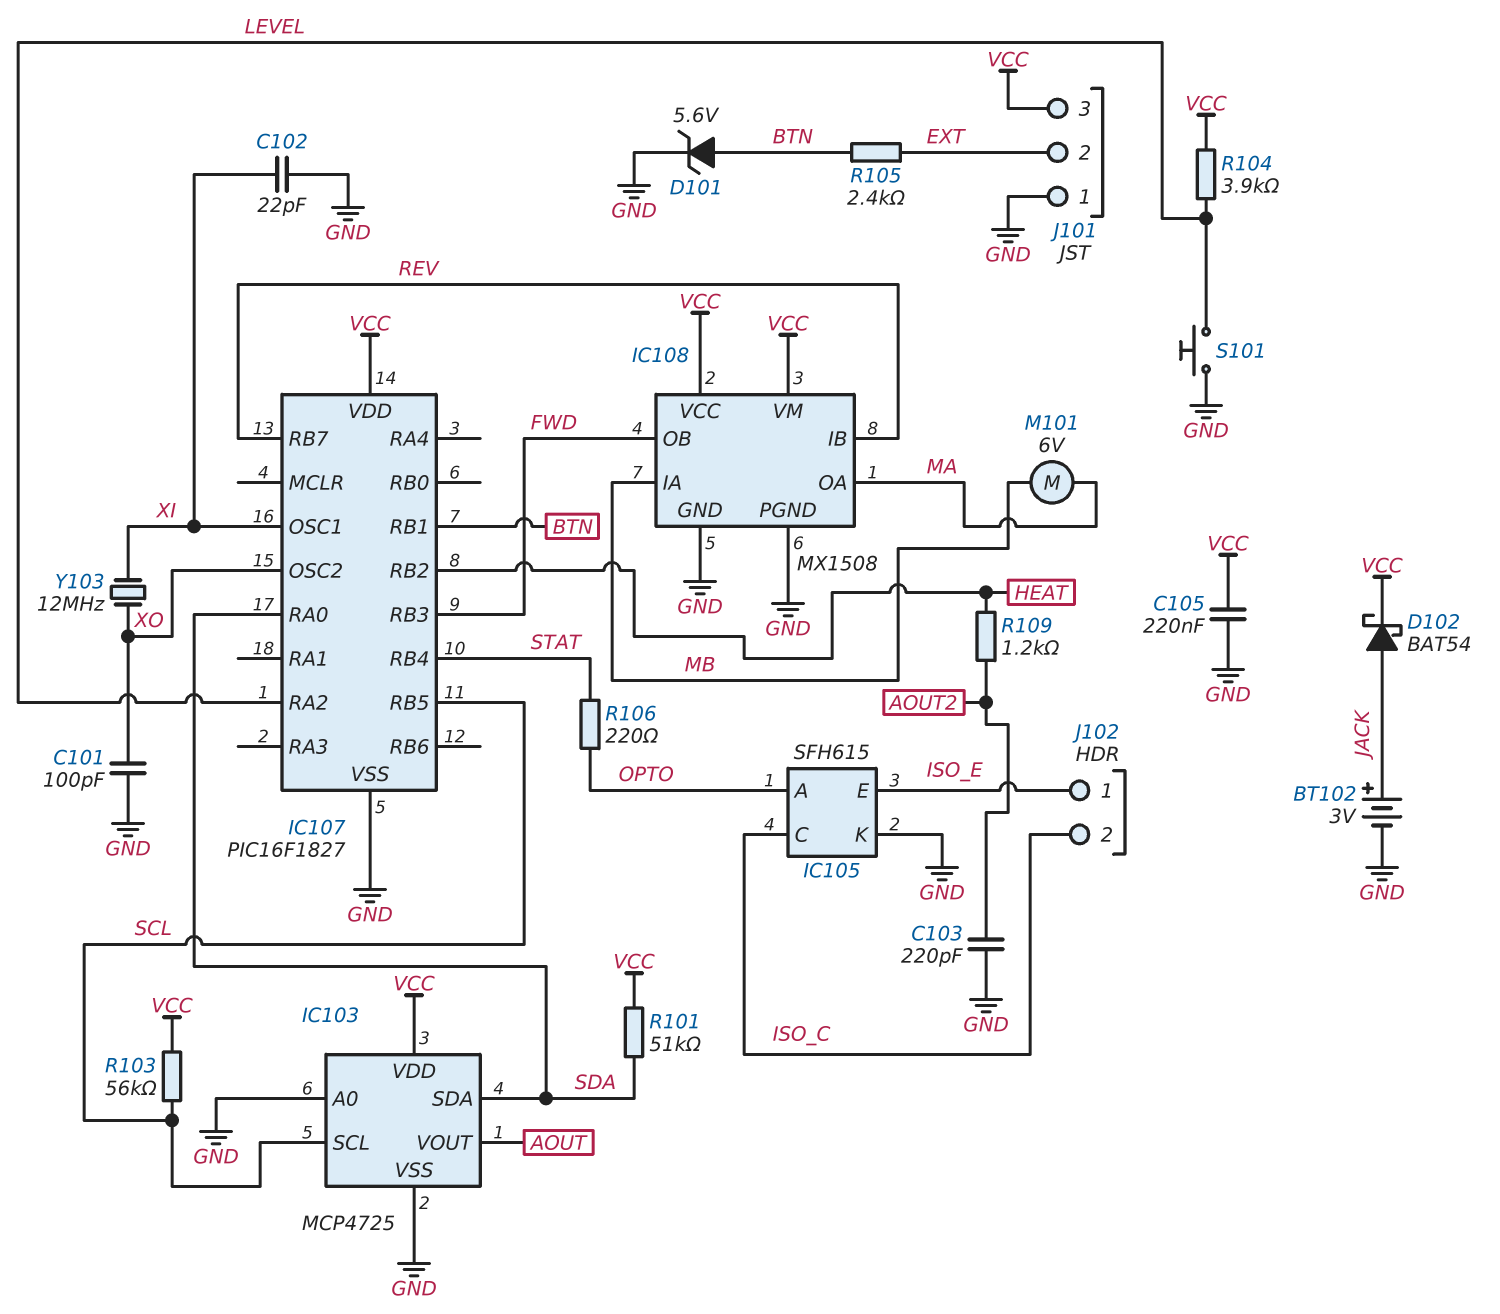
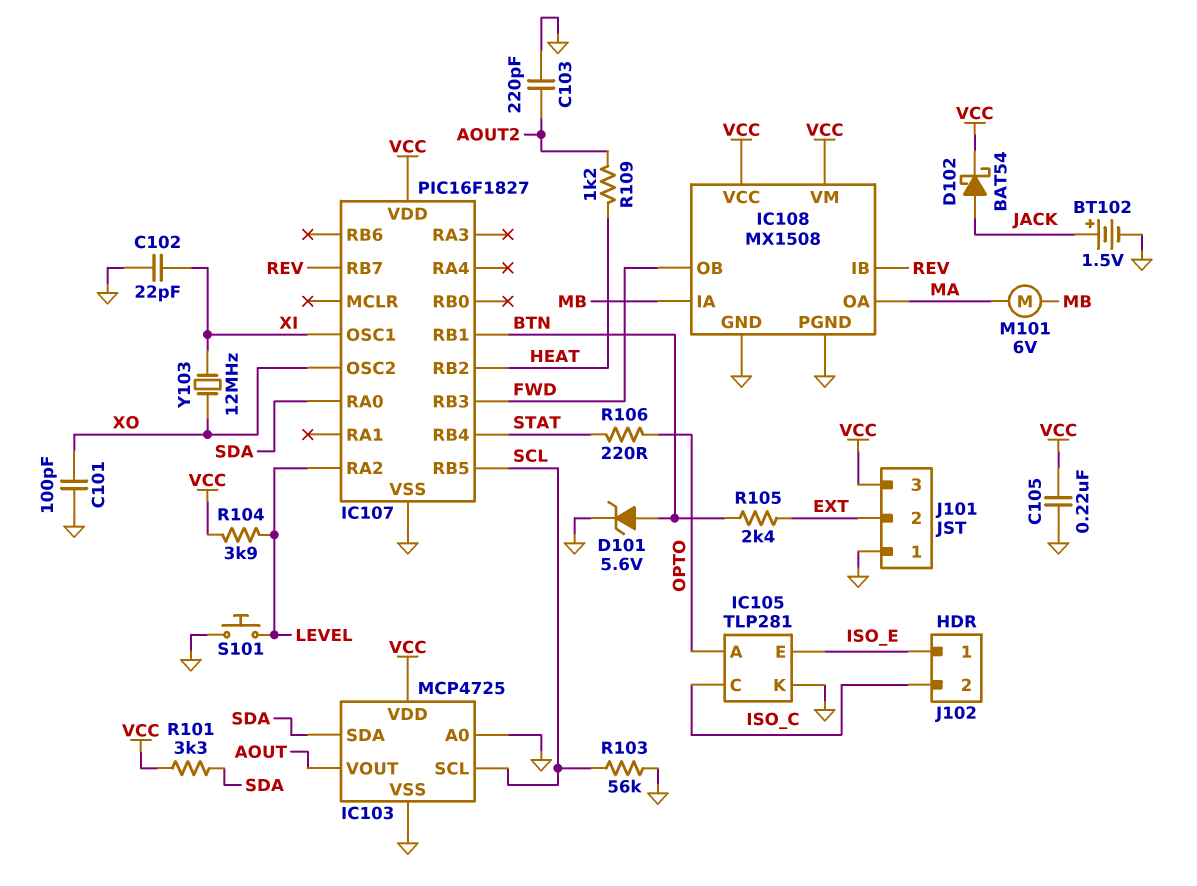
BT102: 3V (plus JACK, minus GND) -> 1.5V (plus JACK, minus GND)
IC105: SFH615 -> TLP281
R101: 51k (SDA, VCC) -> 3.3k (SDA, VCC)
R103: 56k (SCL, VCC) -> 56k (GND, SCL)

